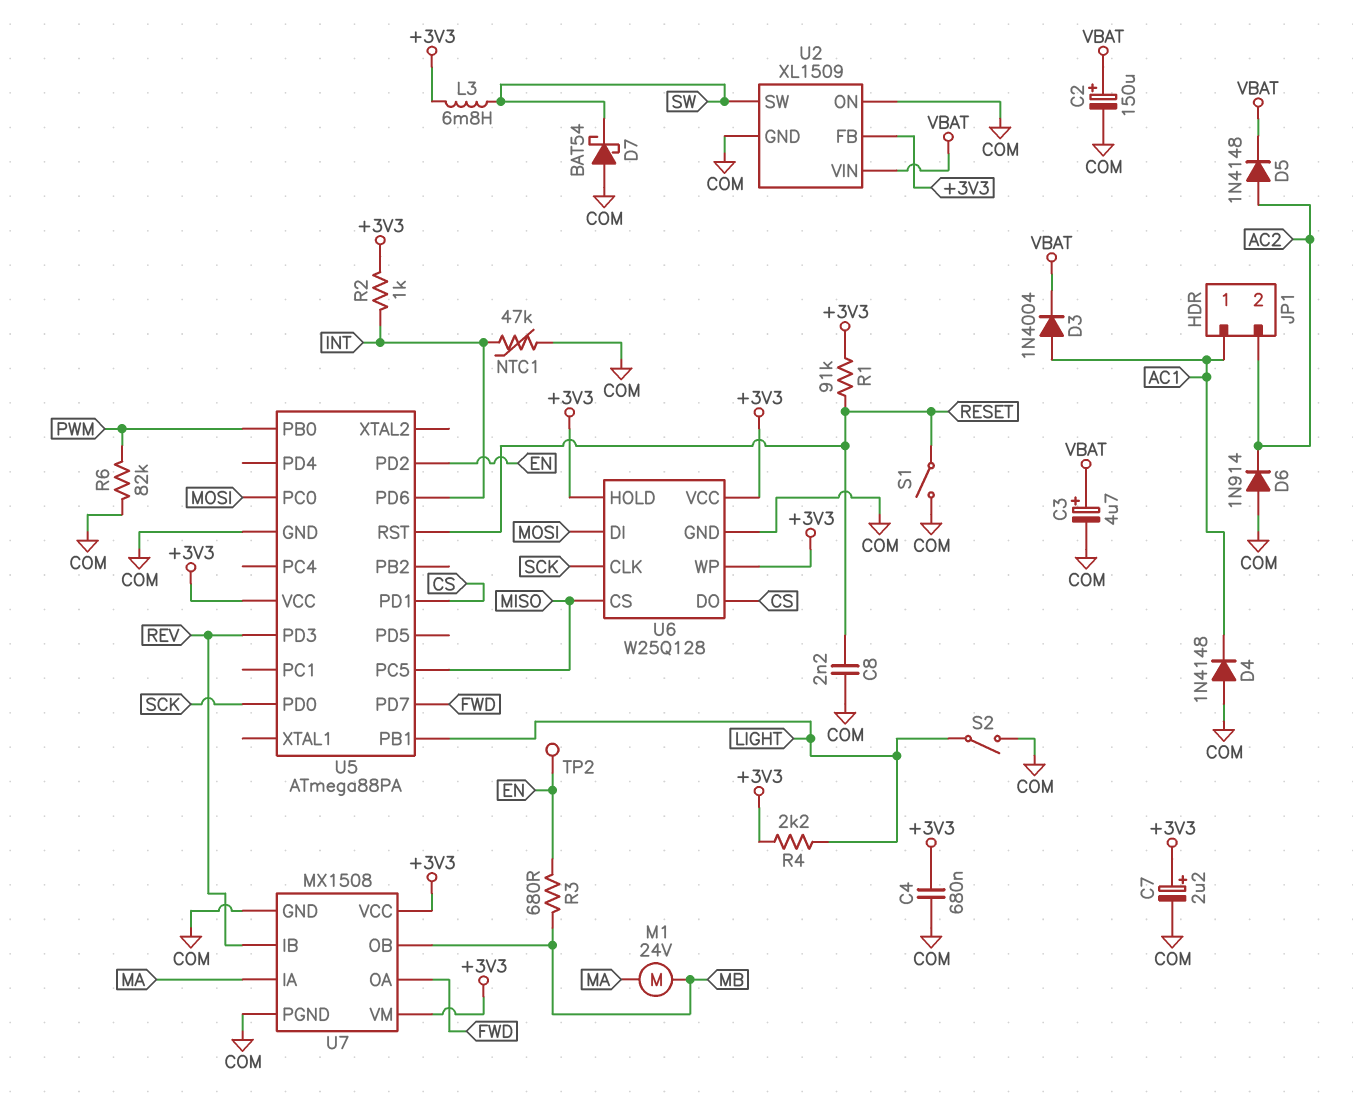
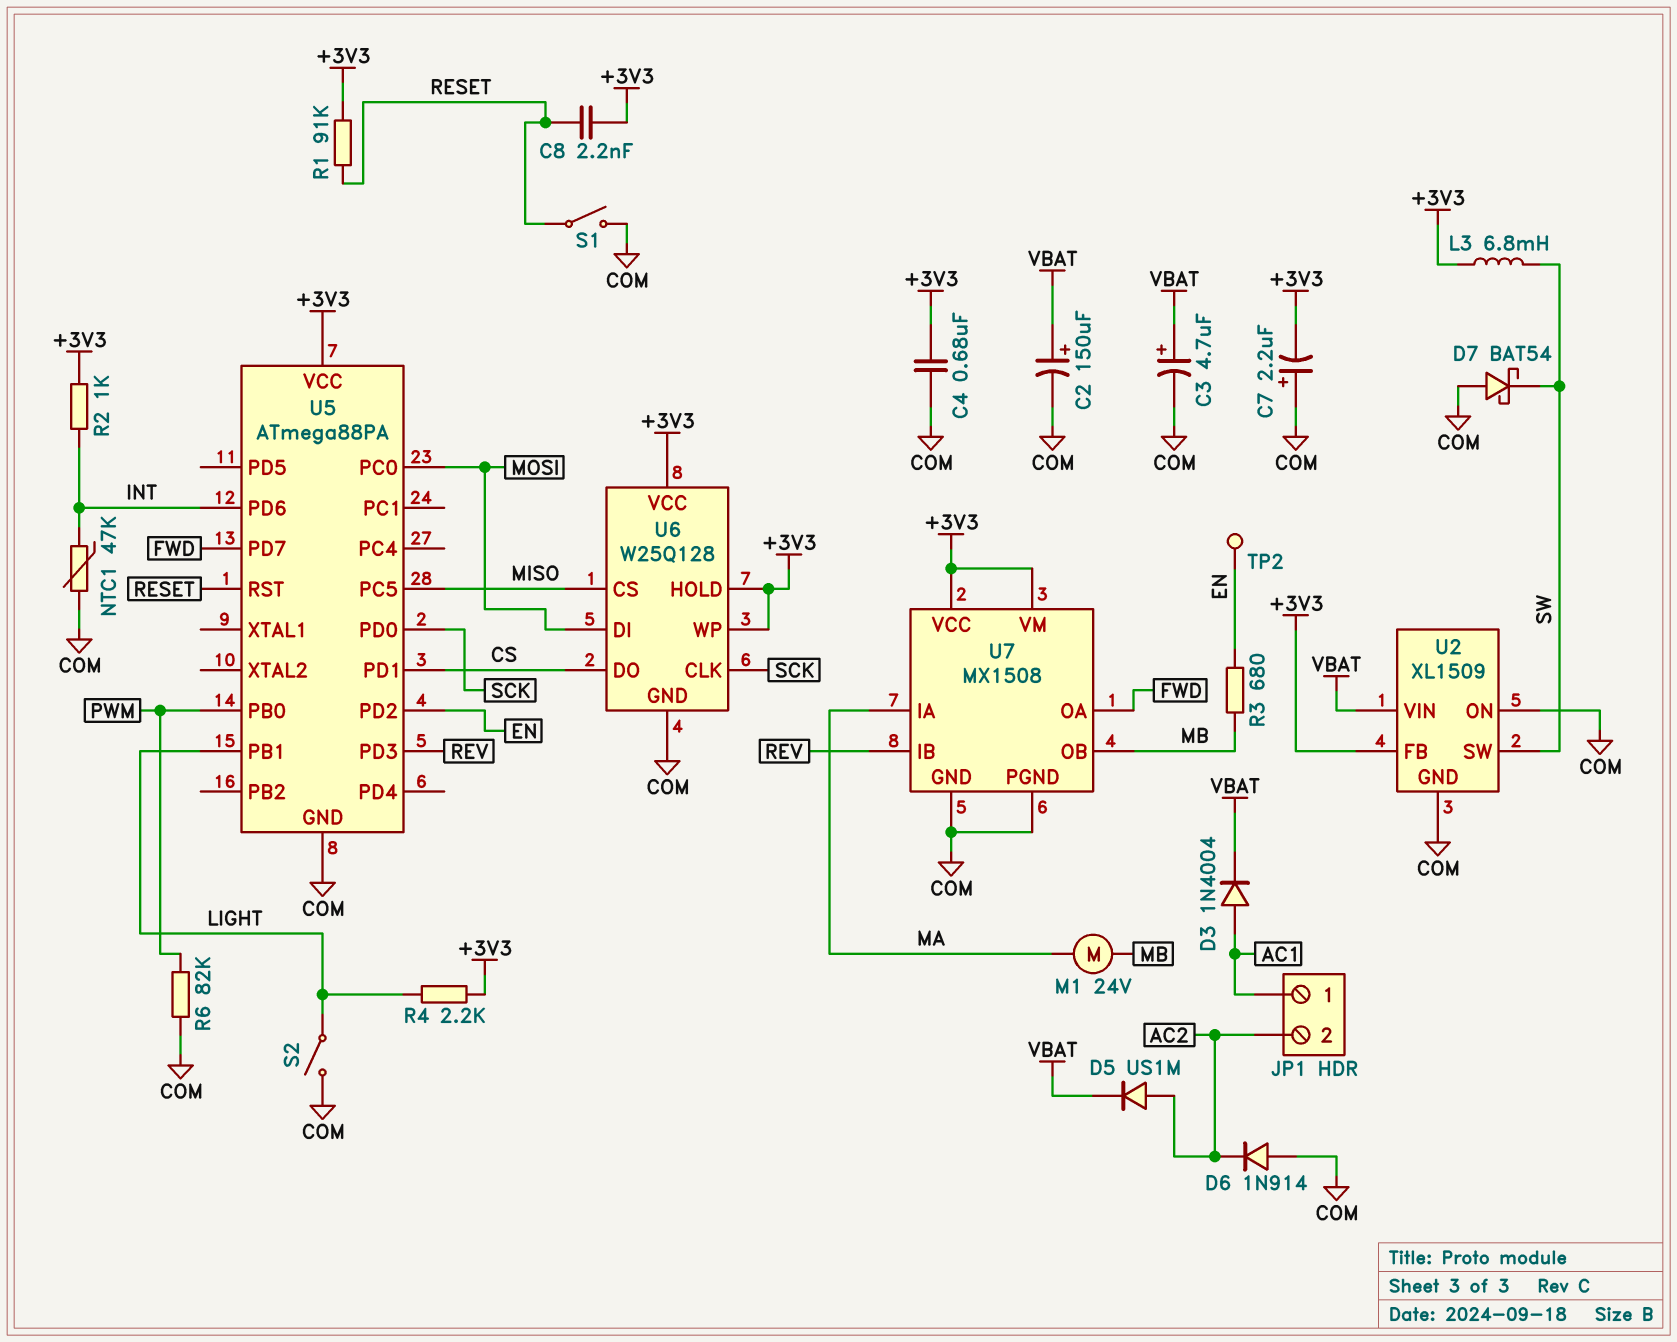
C7: 2.2uF (plus +3V3, minus COM) -> 2.2uF (plus COM, minus +3V3)
C8: 2.2nF (COM, RESET) -> 2.2nF (+3V3, RESET)
D4: diode 1N4148 (A COM, K AC1) -> none
D5: diode 1N4148 (A AC2, K VBAT) -> diode US1M (A AC2, K VBAT)

